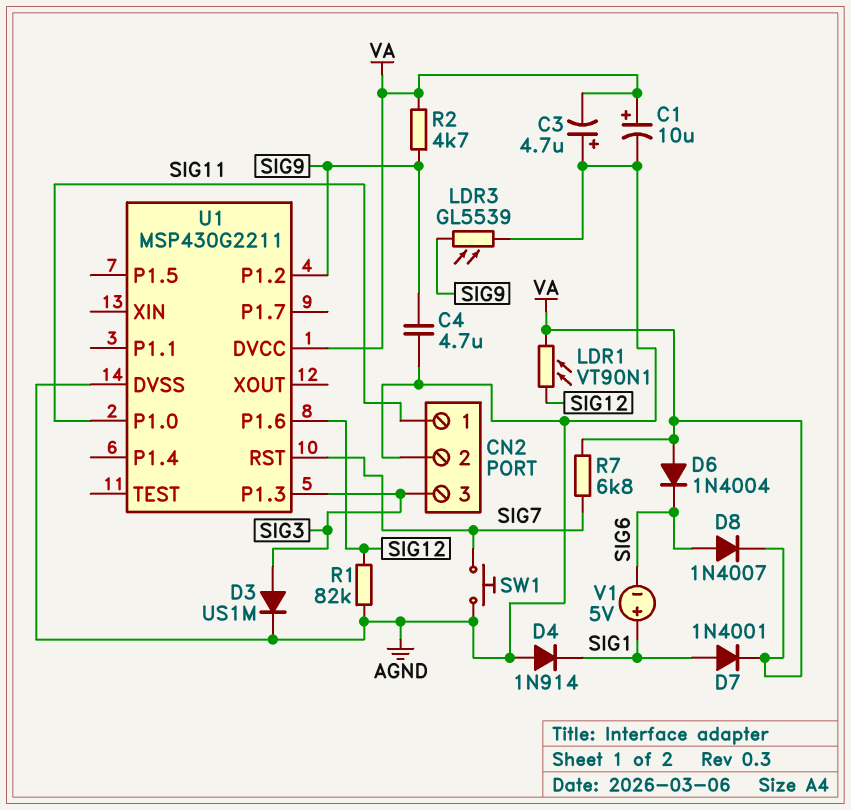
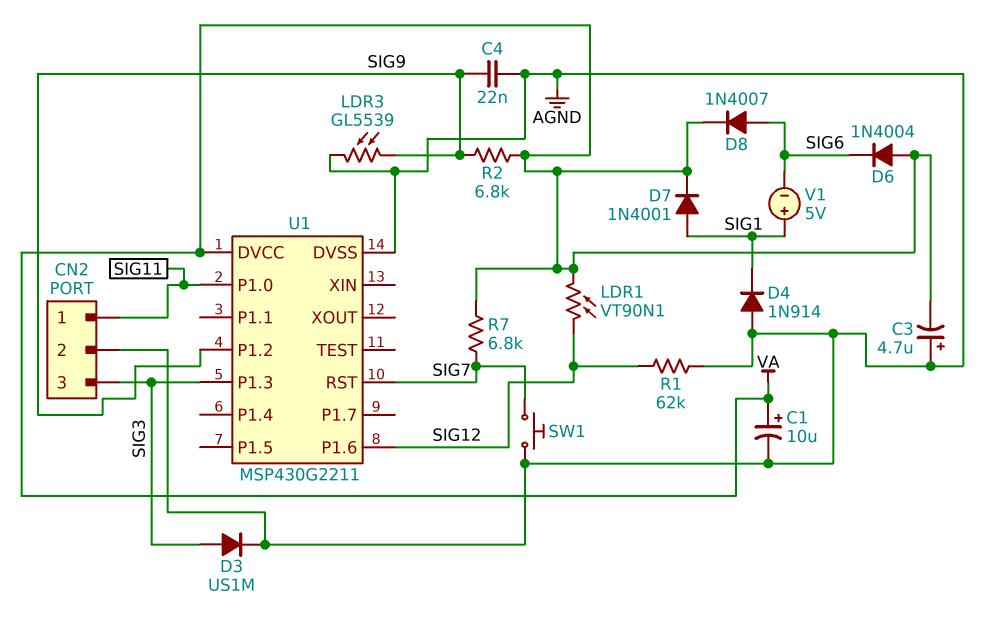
C4: 4.7uF (AGND, SIG9) -> 22nF (AGND, SIG9)
R1: 82k (AGND, SIG12) -> 62k (AGND, SIG12)
R2: 4.7k (SIG9, VA) -> 6.8k (SIG9, VA)

